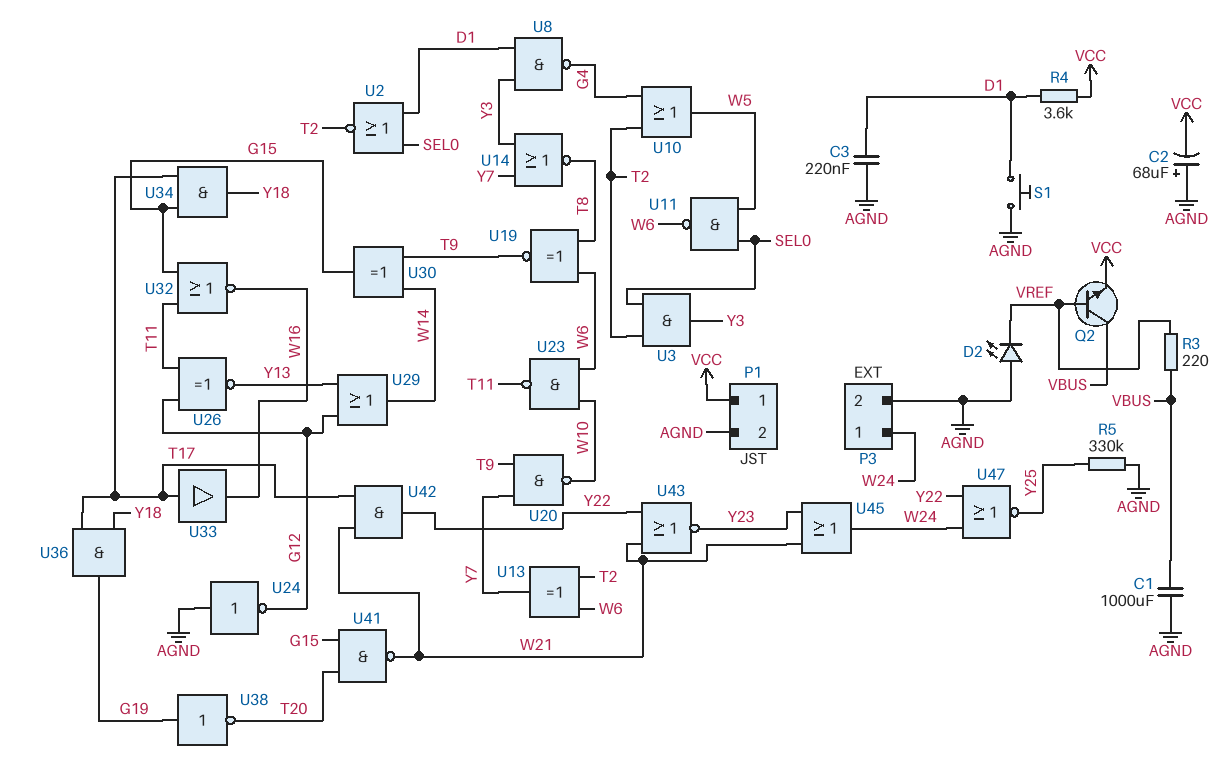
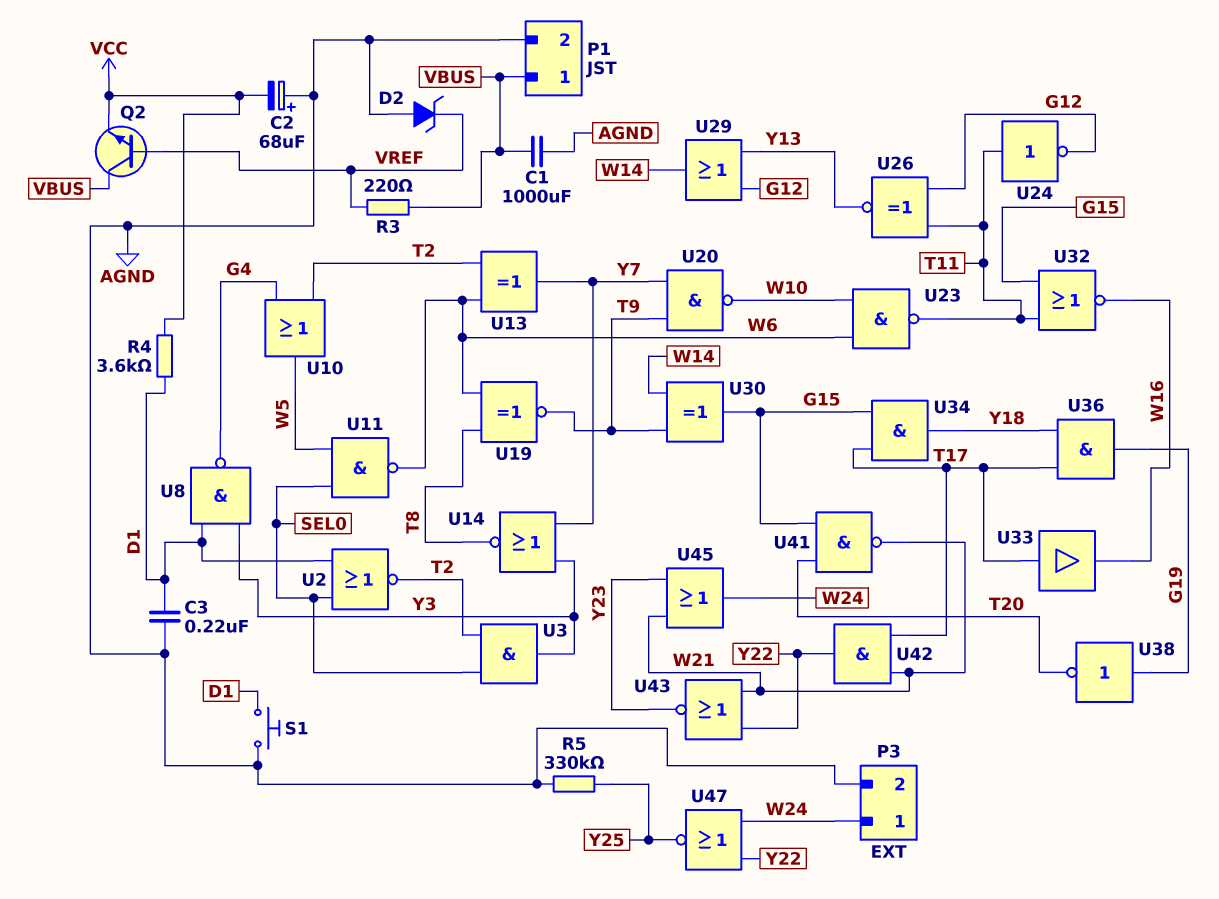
D2: LED (A AGND, K VREF) -> zener (A AGND, K VREF)
P1 pin 1: VCC -> VBUS
U24: NOT (in AGND, out G12) -> NOT (in T11, out G12)

